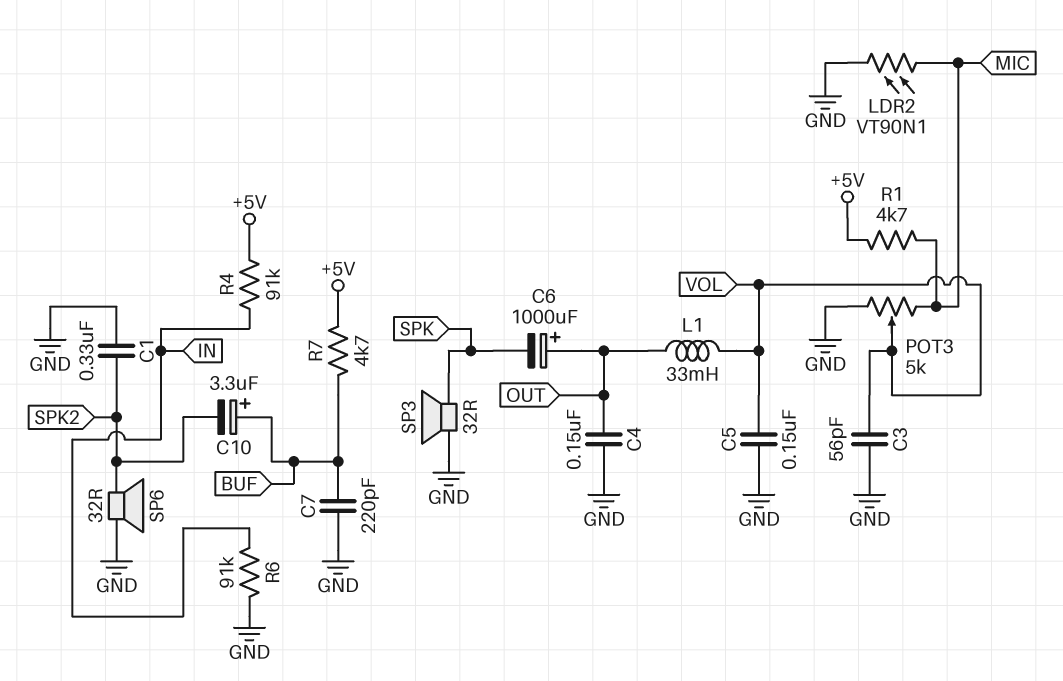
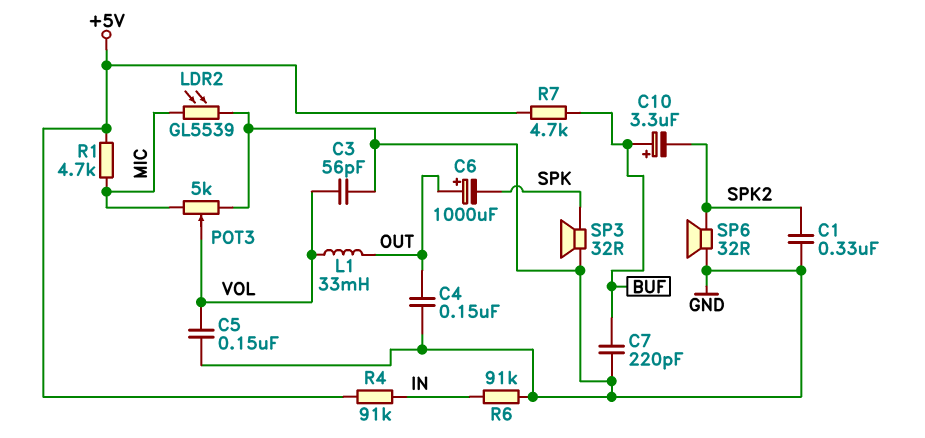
LDR2: VT90N1 (GND, MIC) -> GL5539 (GND, MIC)

